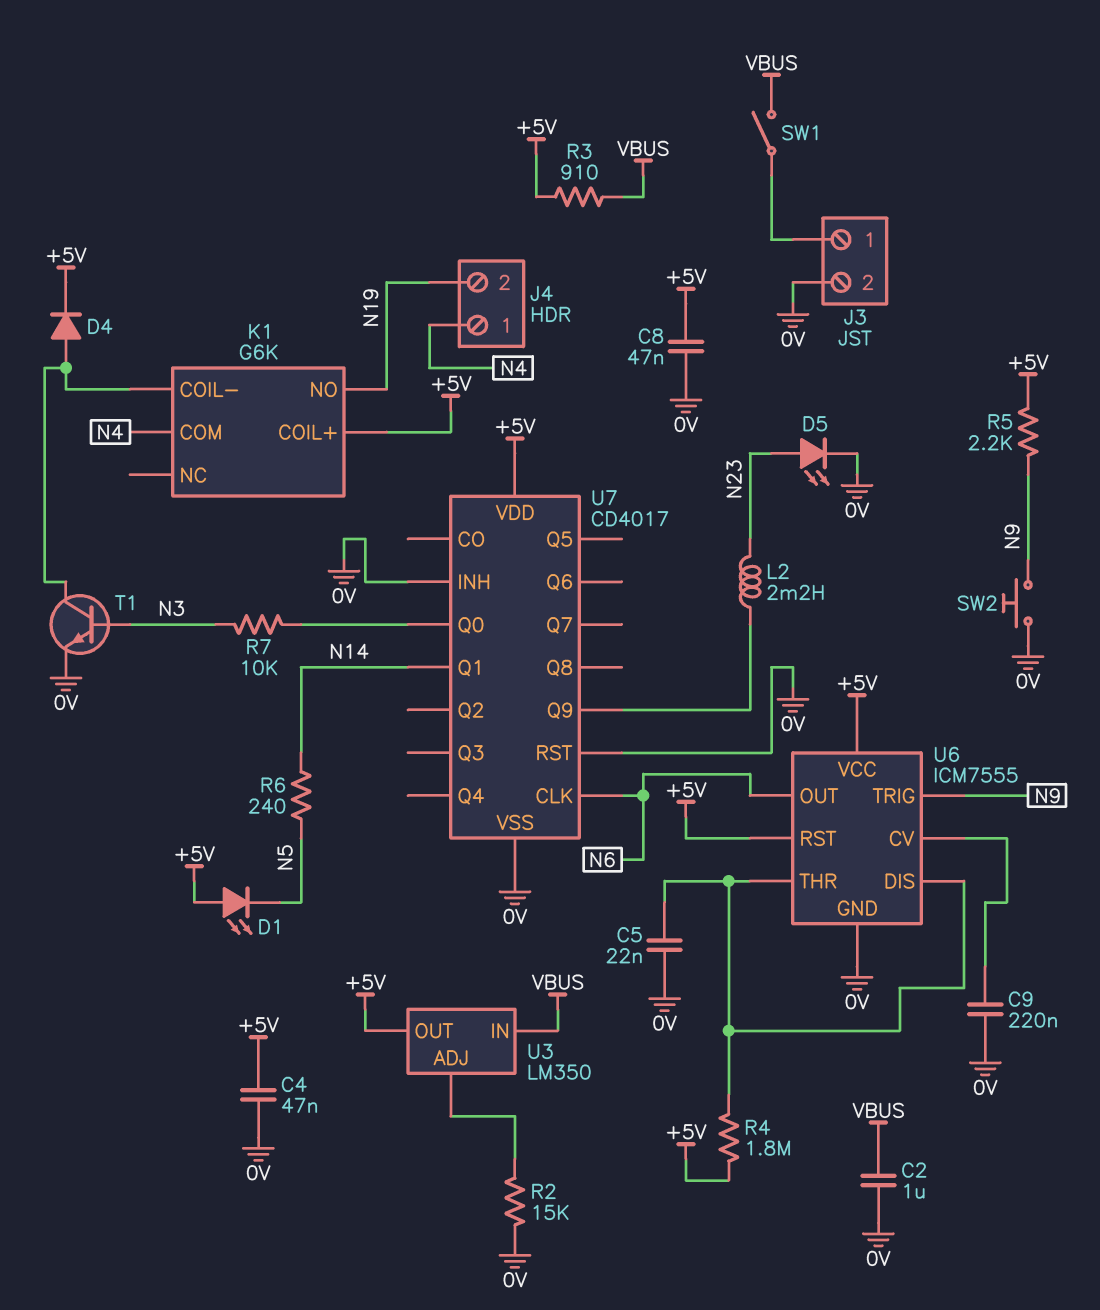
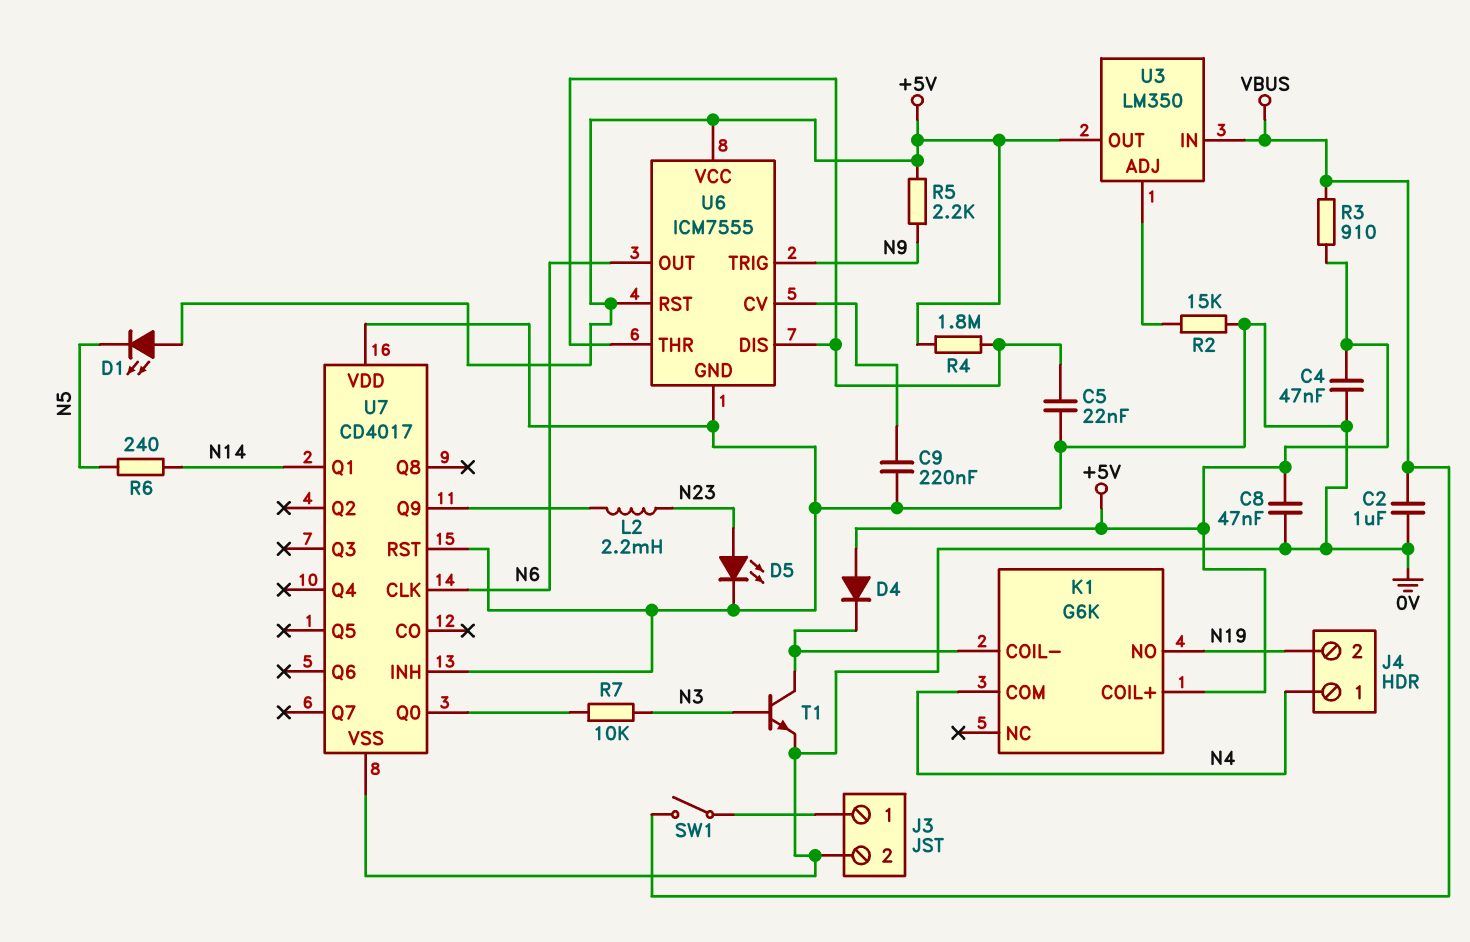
D4: diode (A K1/COIL-, K +5V) -> diode (A +5V, K K1/COIL-)
SW2: button (0V, N9) -> none
U7 pin VDD: +5V -> 0V

